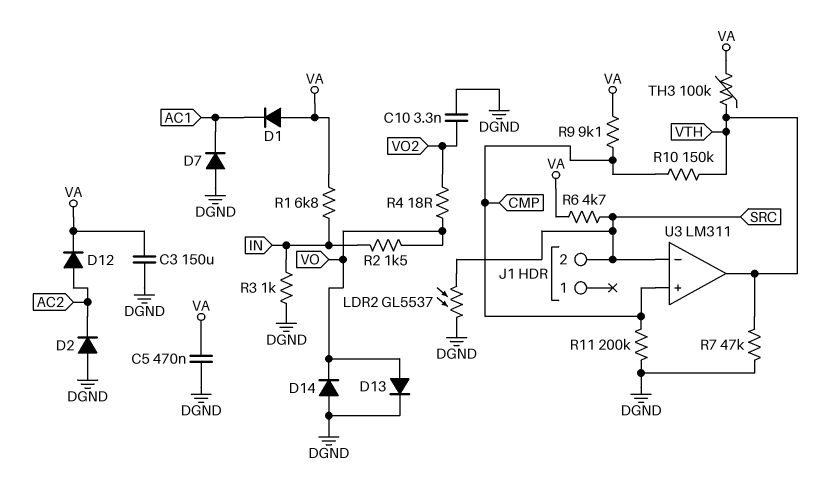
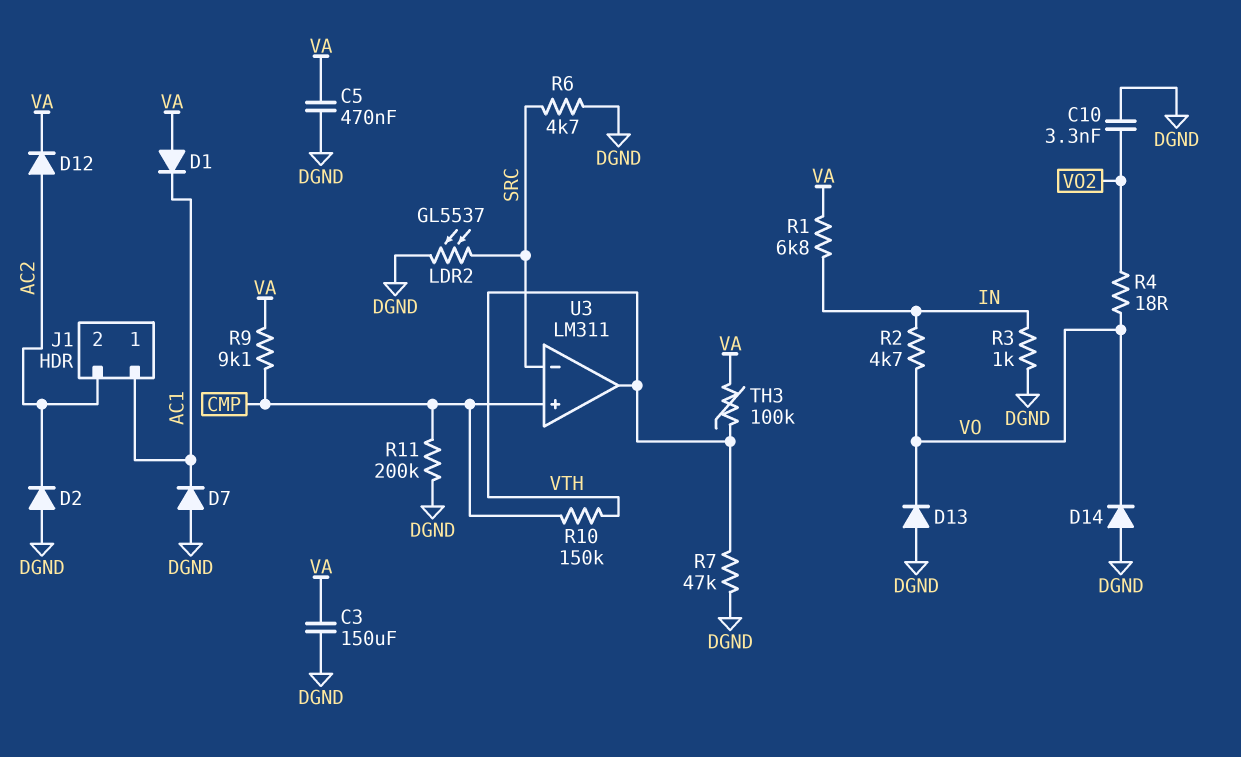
D13: diode (A VO, K DGND) -> diode (A DGND, K VO)
J1 pin 1: none -> AC1
J1 pin 2: SRC -> AC2
R2: 1.5k (IN, VO) -> 4.7k (IN, VO)
R6: 4.7k (SRC, VA) -> 4.7k (DGND, SRC)

